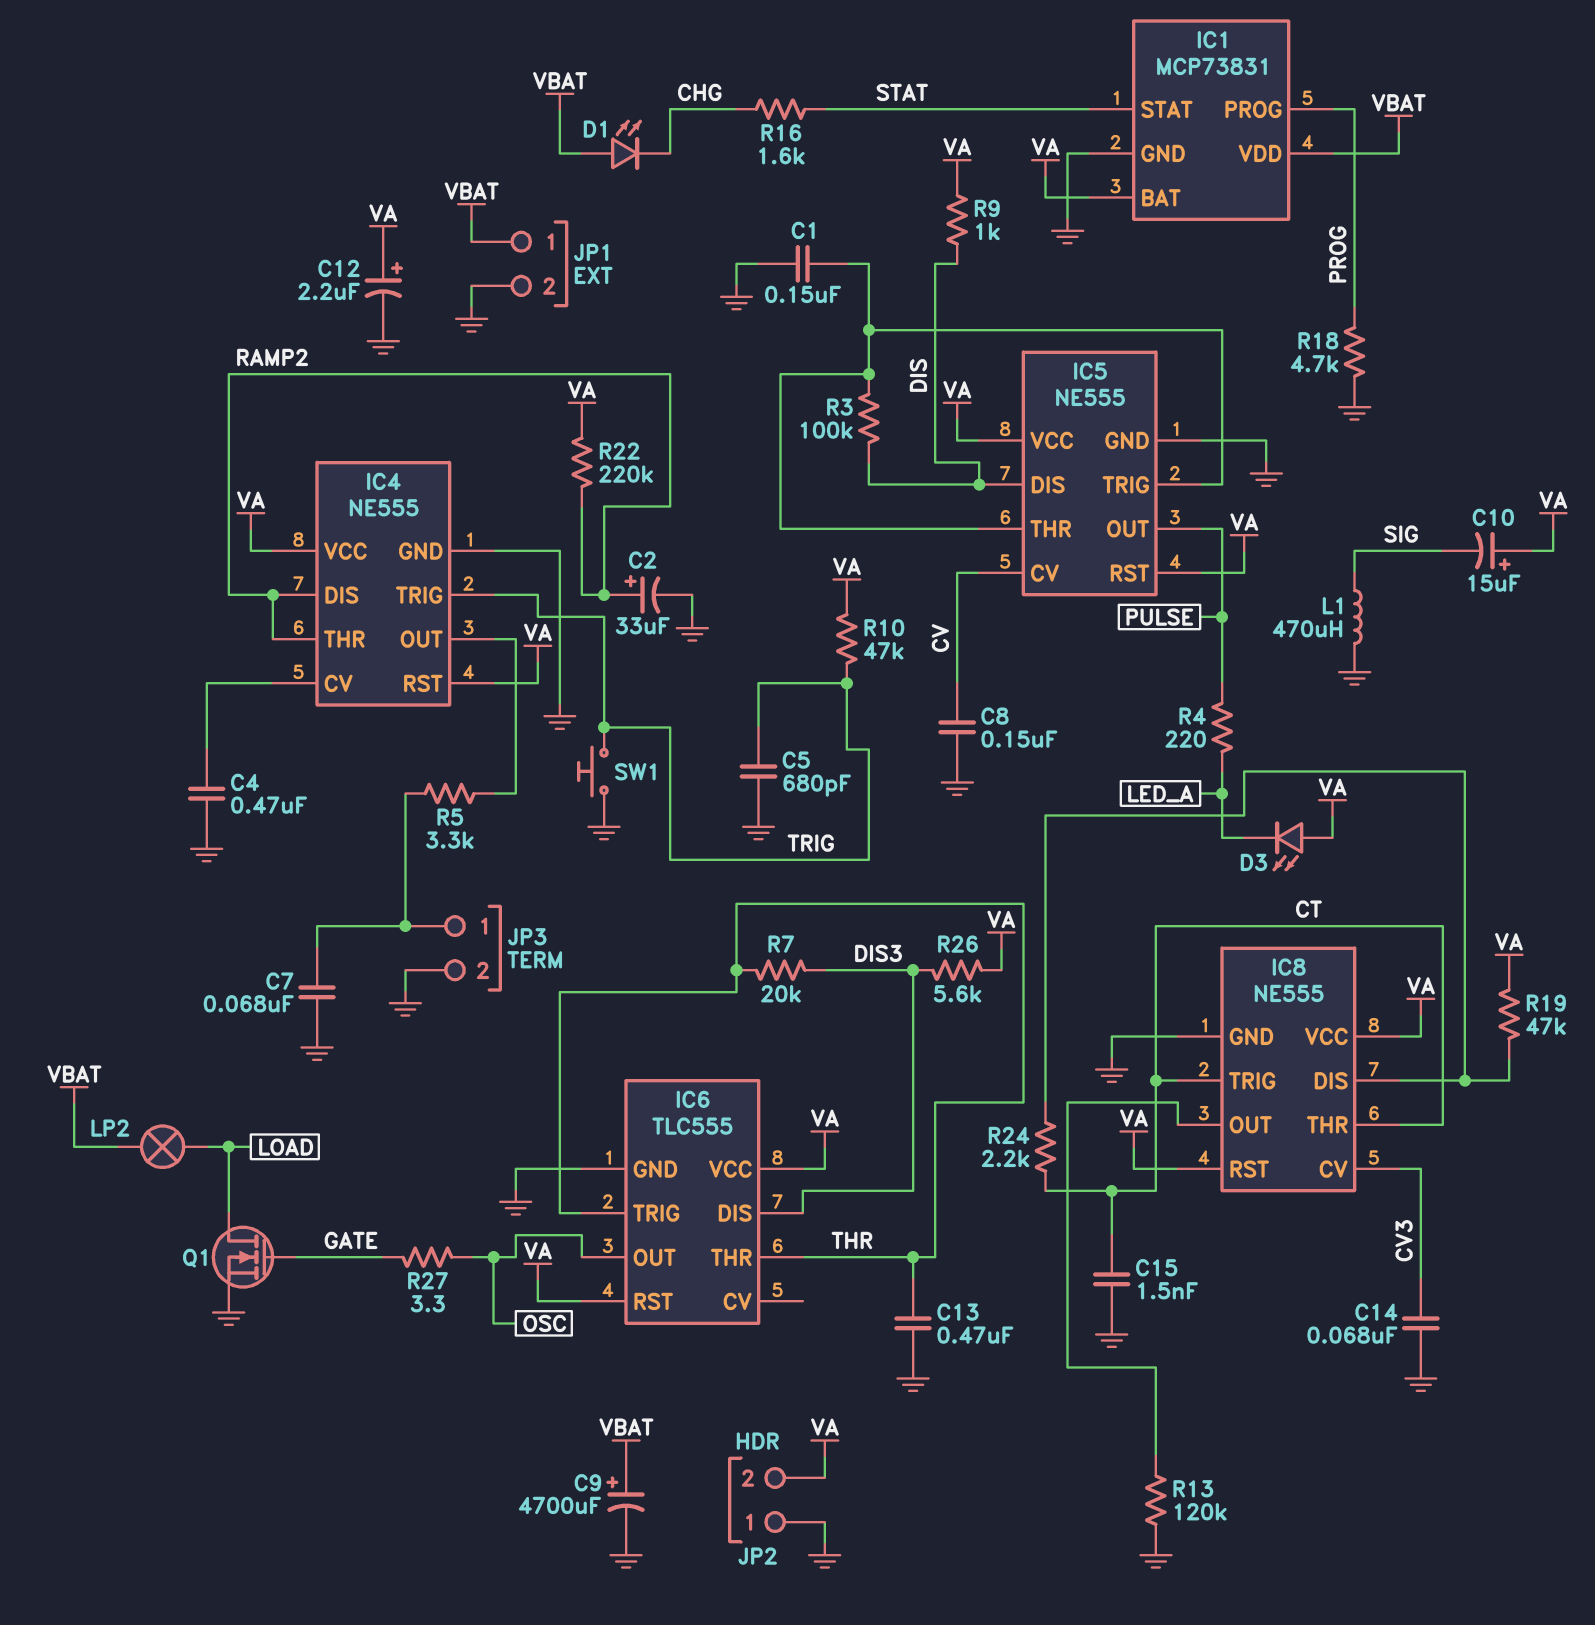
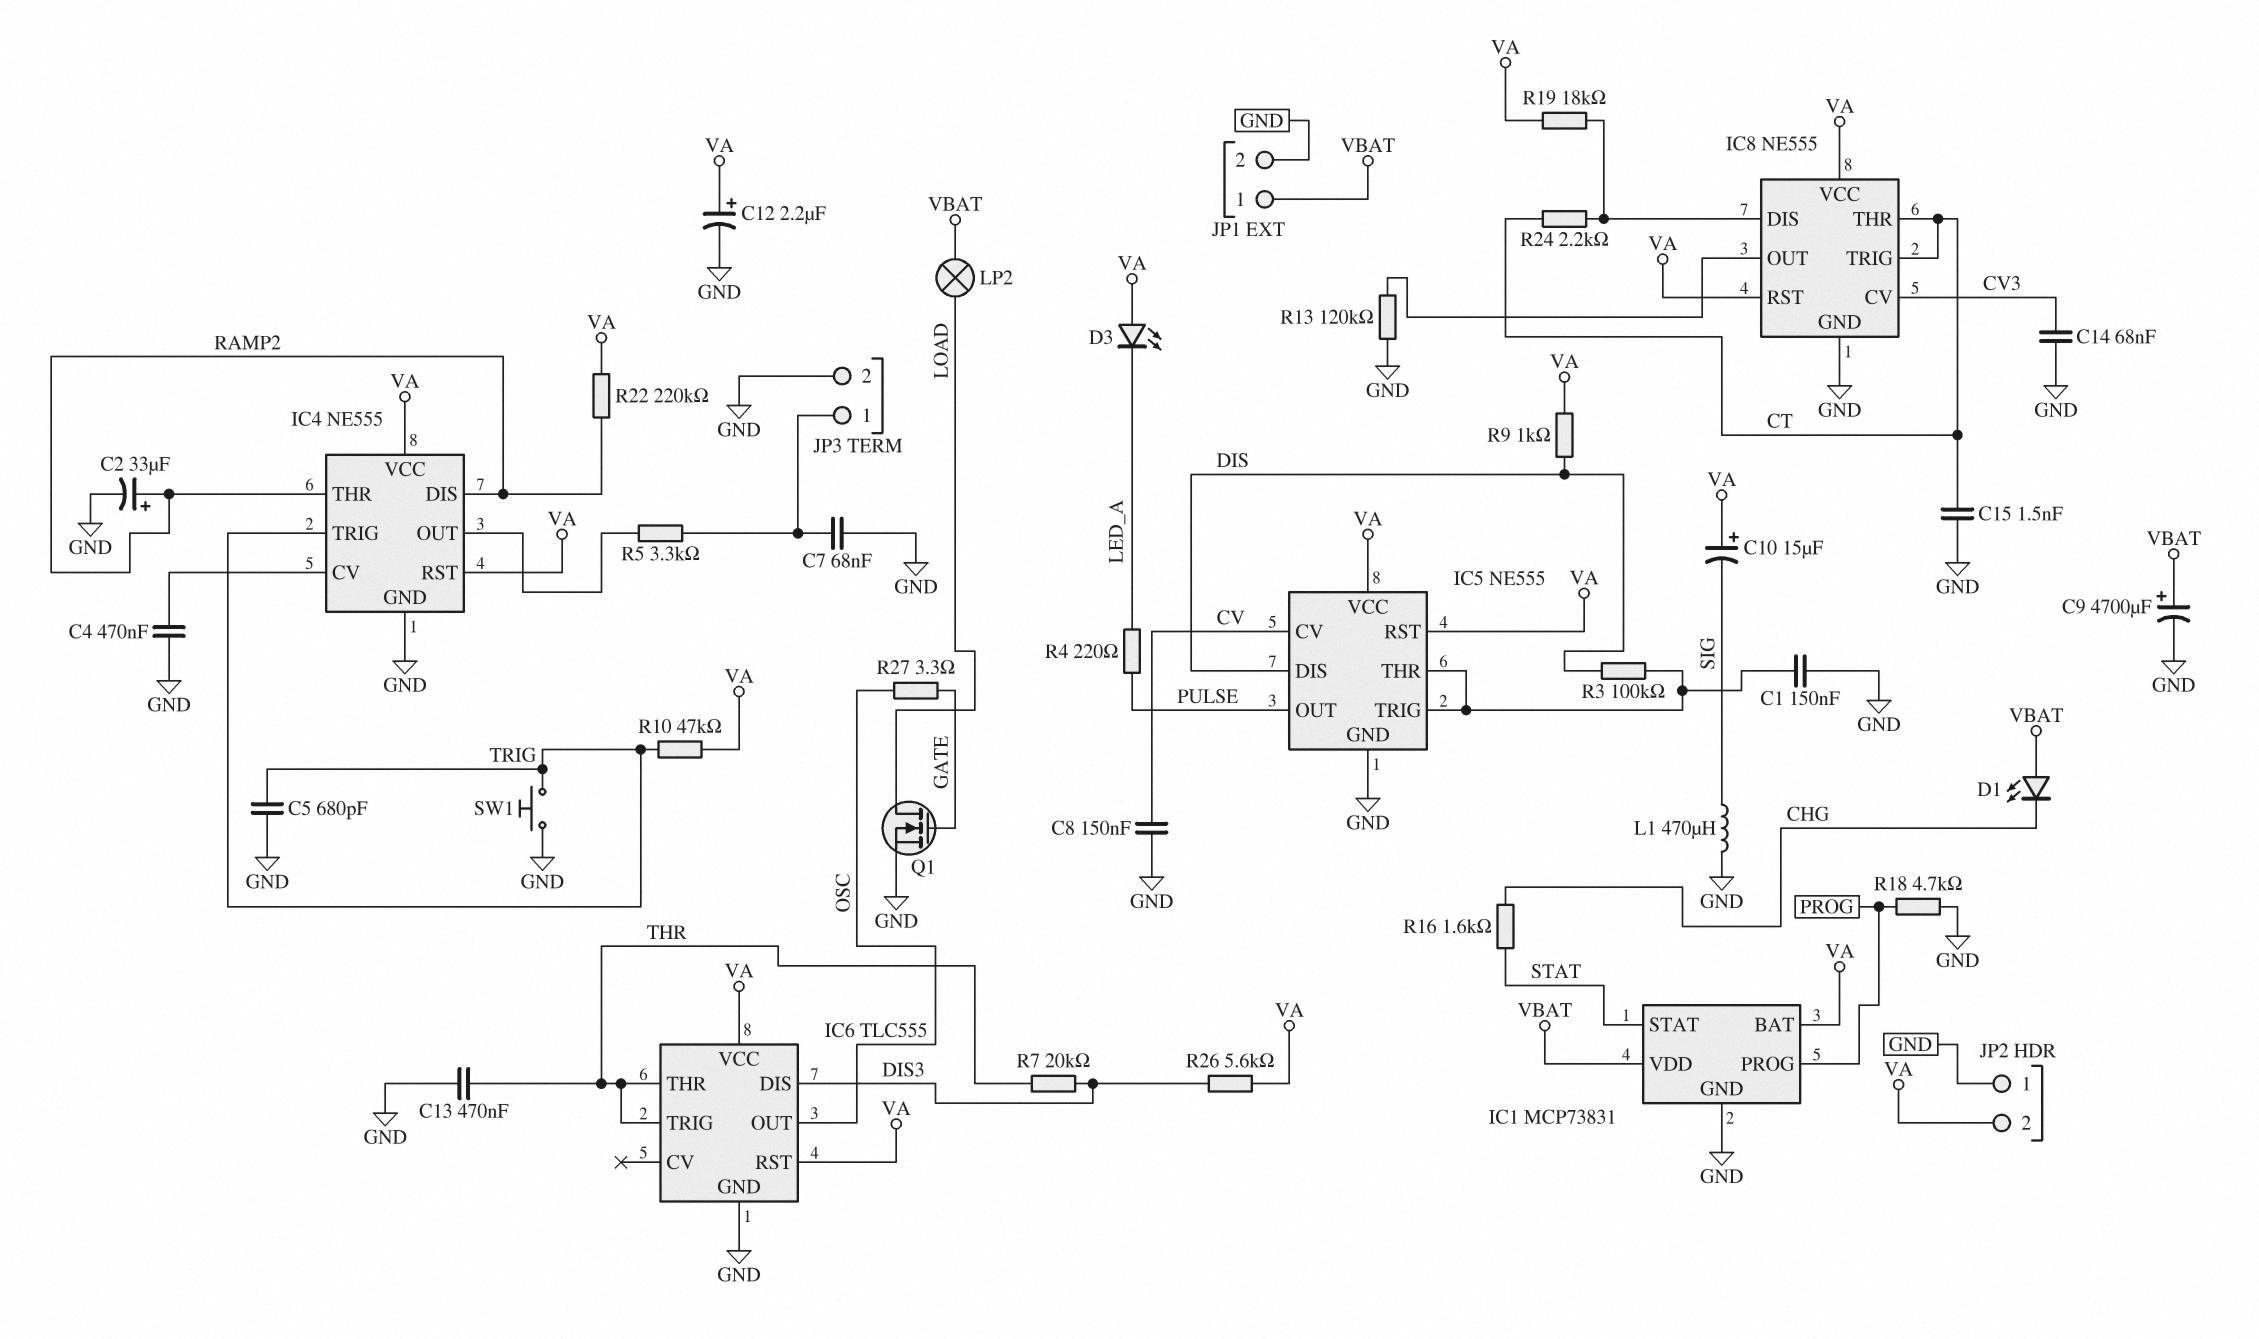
R19: 47k (IC8/DIS, VA) -> 18k (IC8/DIS, VA)

